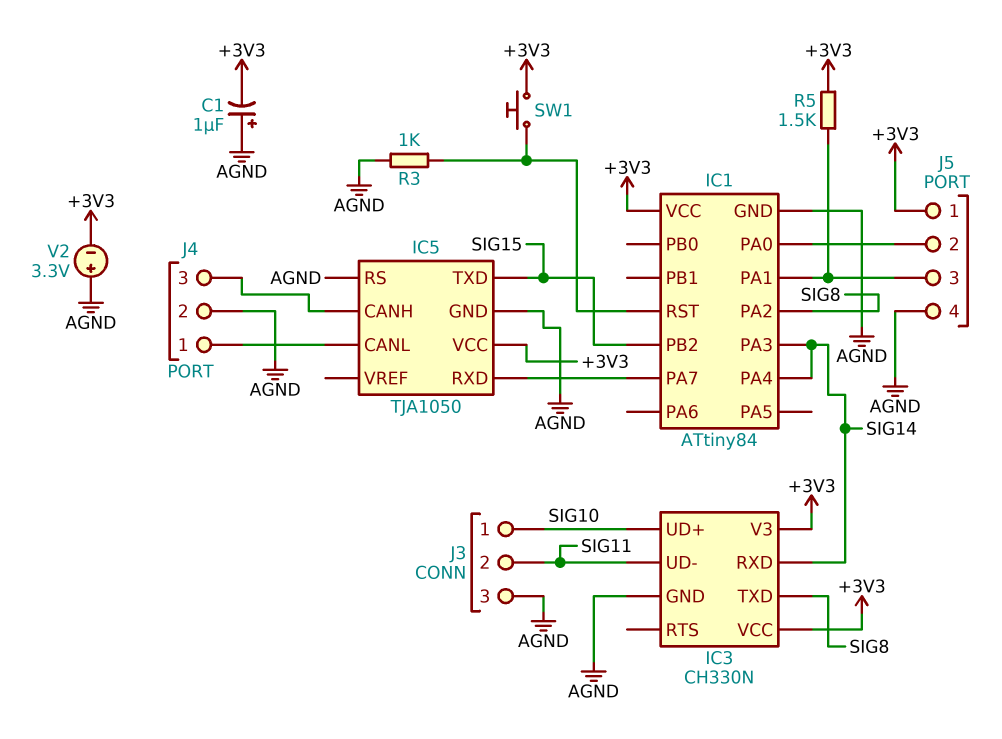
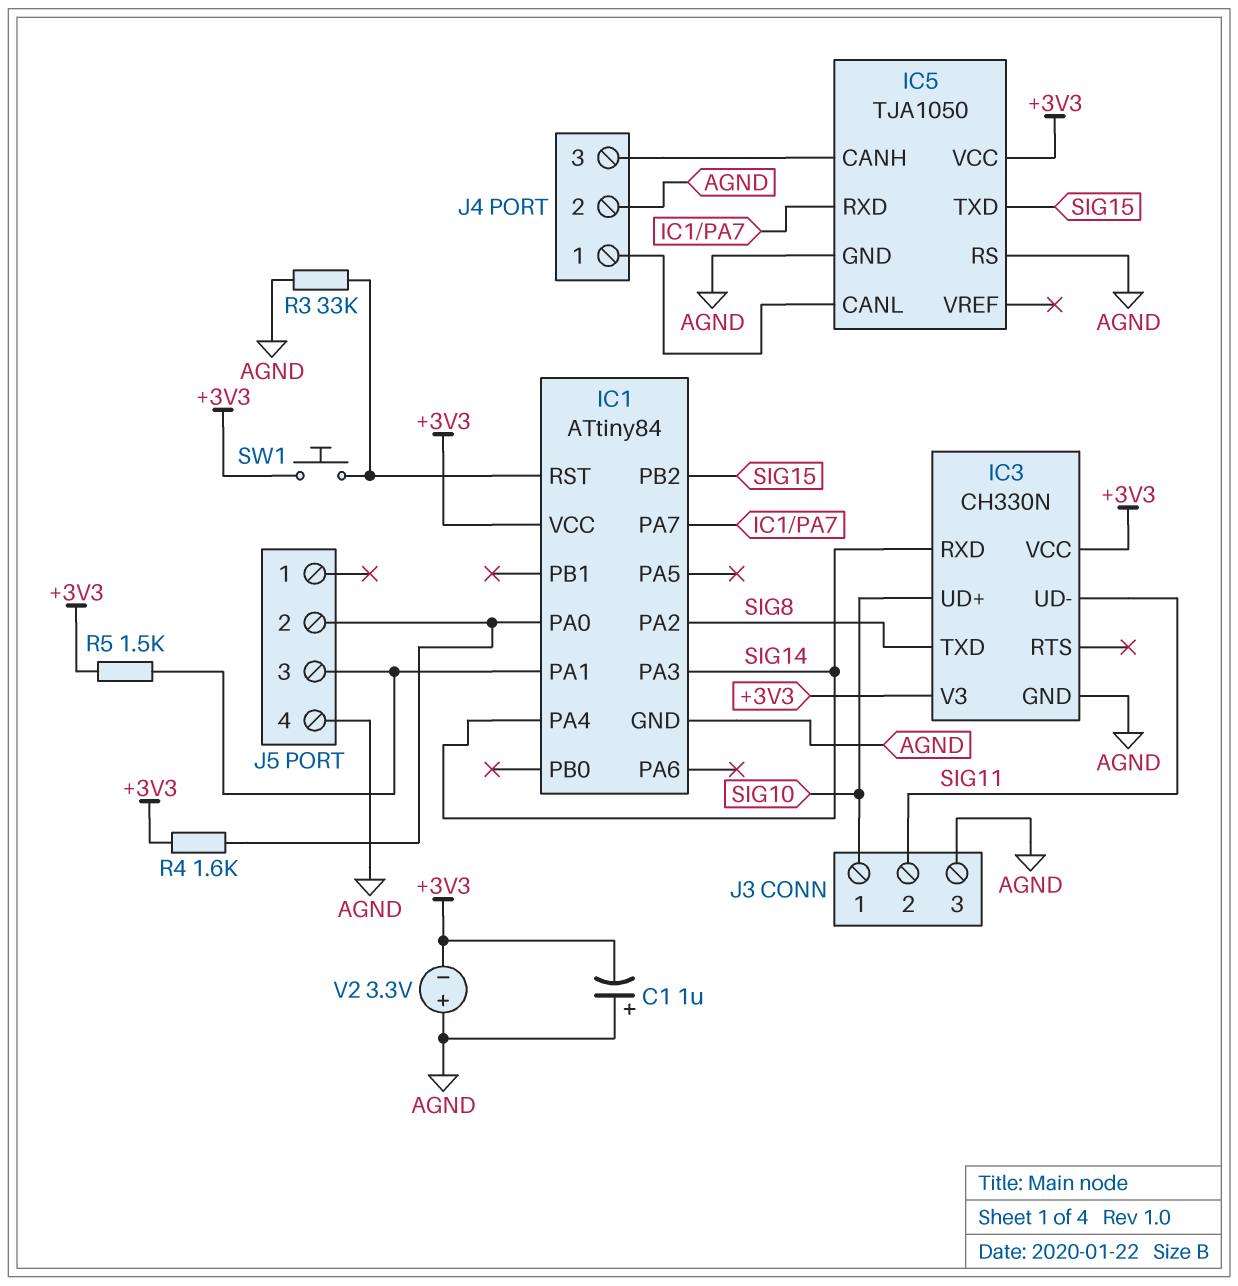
J5 pin 1: +3V3 -> none
R3: 1k (AGND, IC1/RST) -> 33k (AGND, IC1/RST)
R4: none -> 1.6k (+3V3, IC1/PA0)

